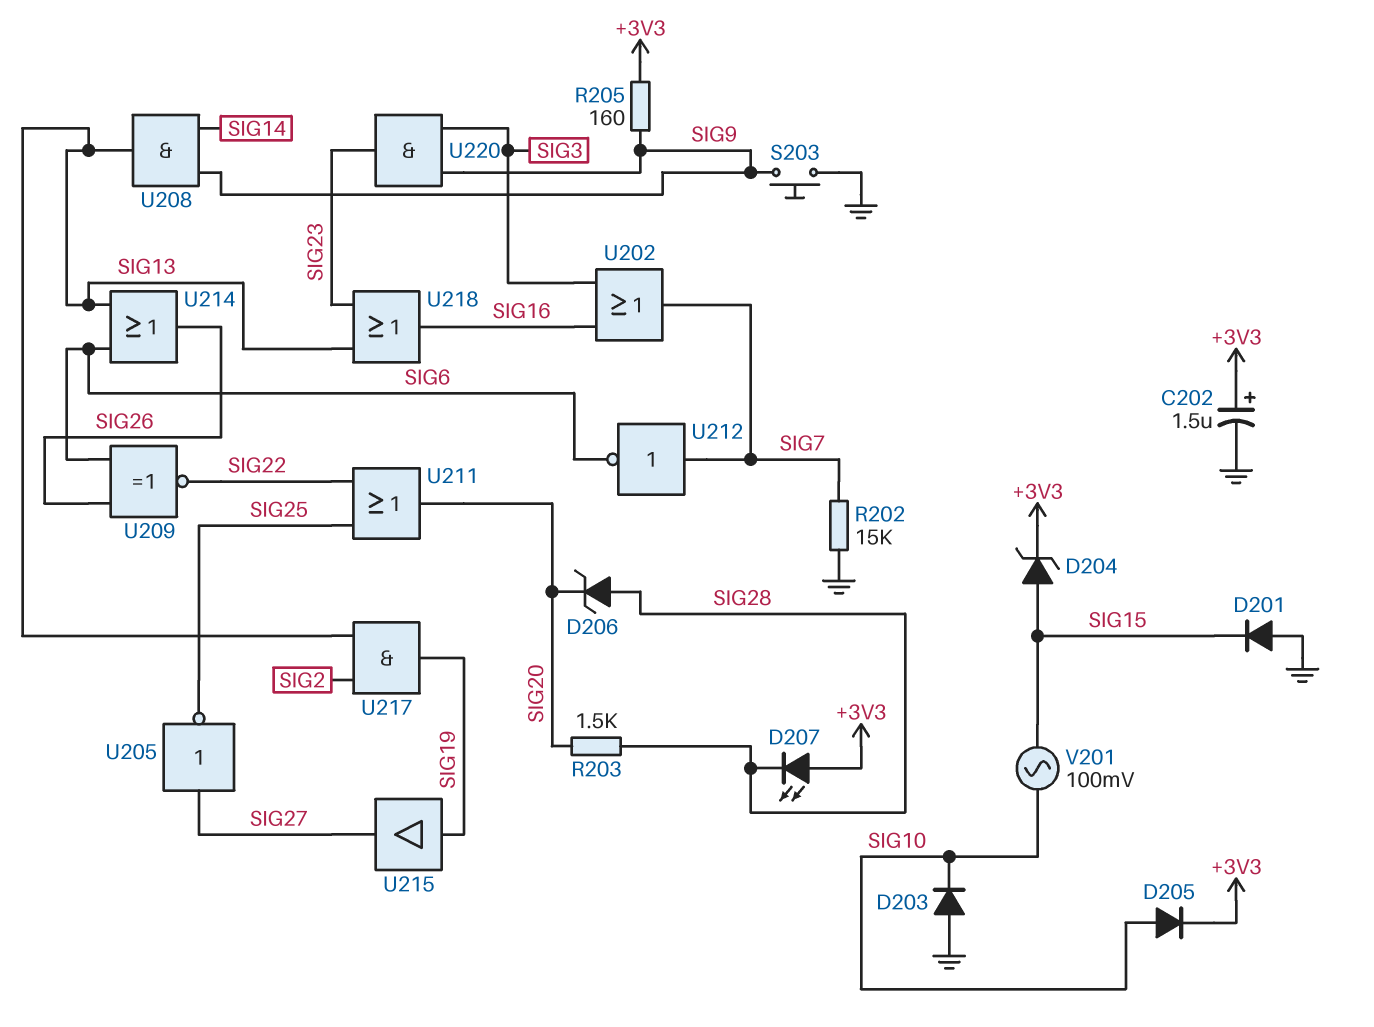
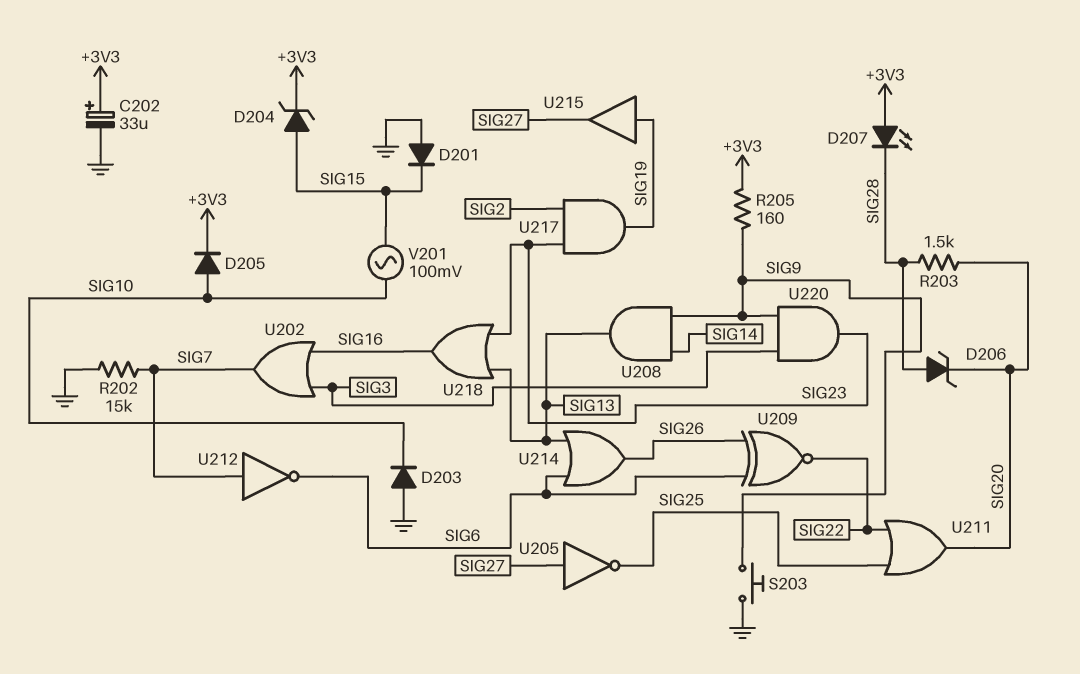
C202: 1.5uF (plus +3V3, minus GND) -> 33uF (plus +3V3, minus GND)
U217: AND (in SIG2, in SIG13, out SIG19) -> AND (in SIG2, in SIG23, out SIG19)

